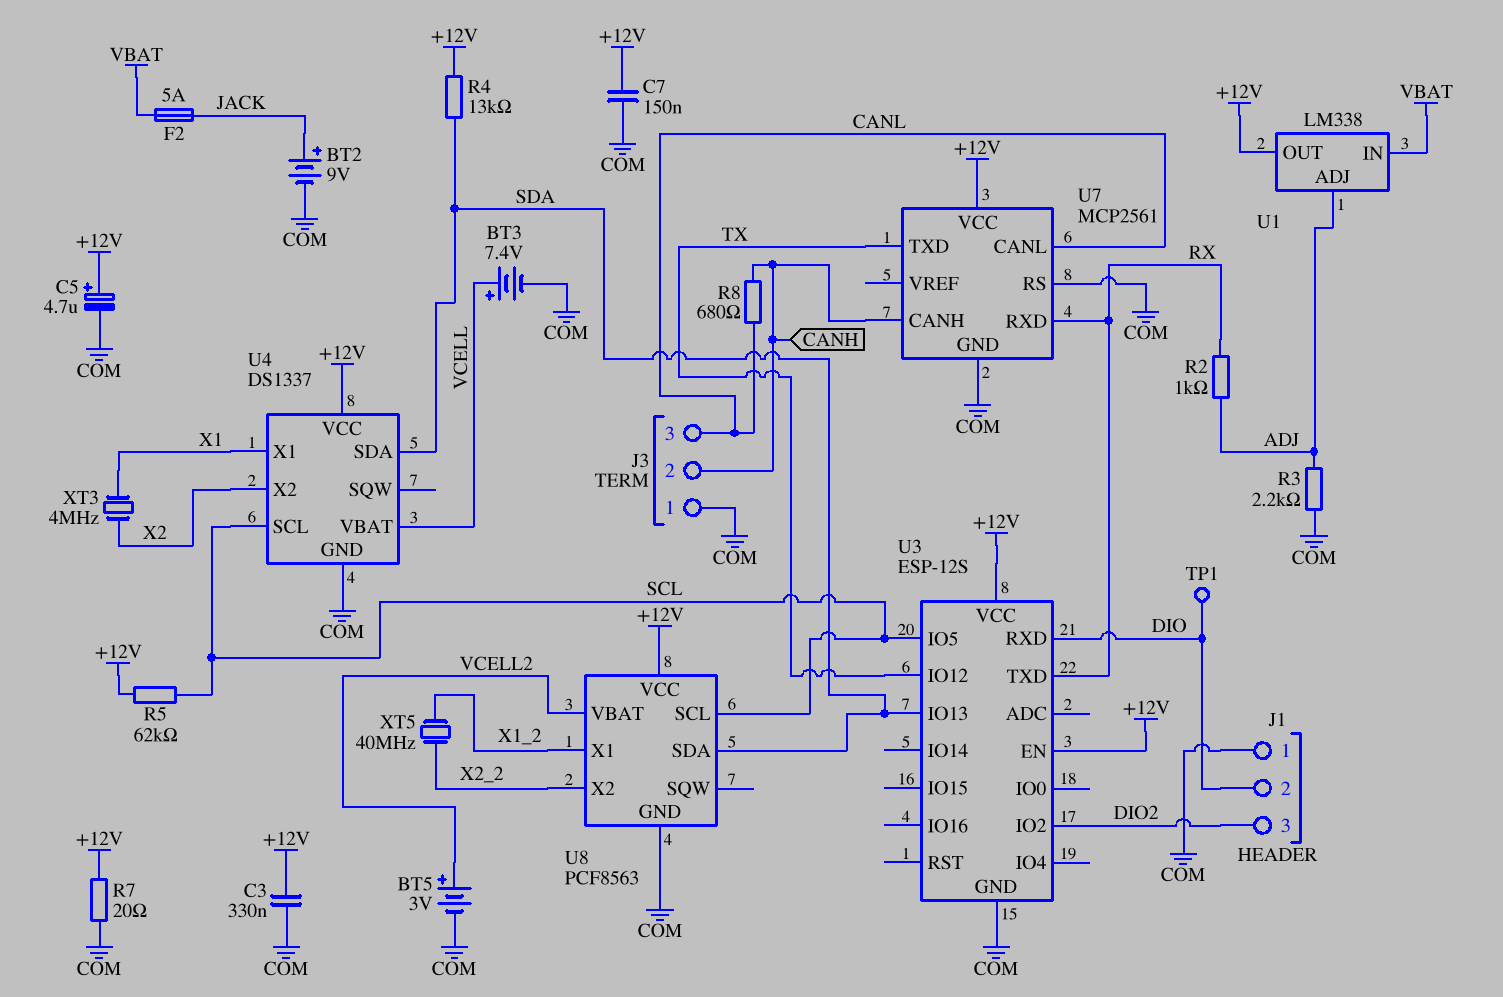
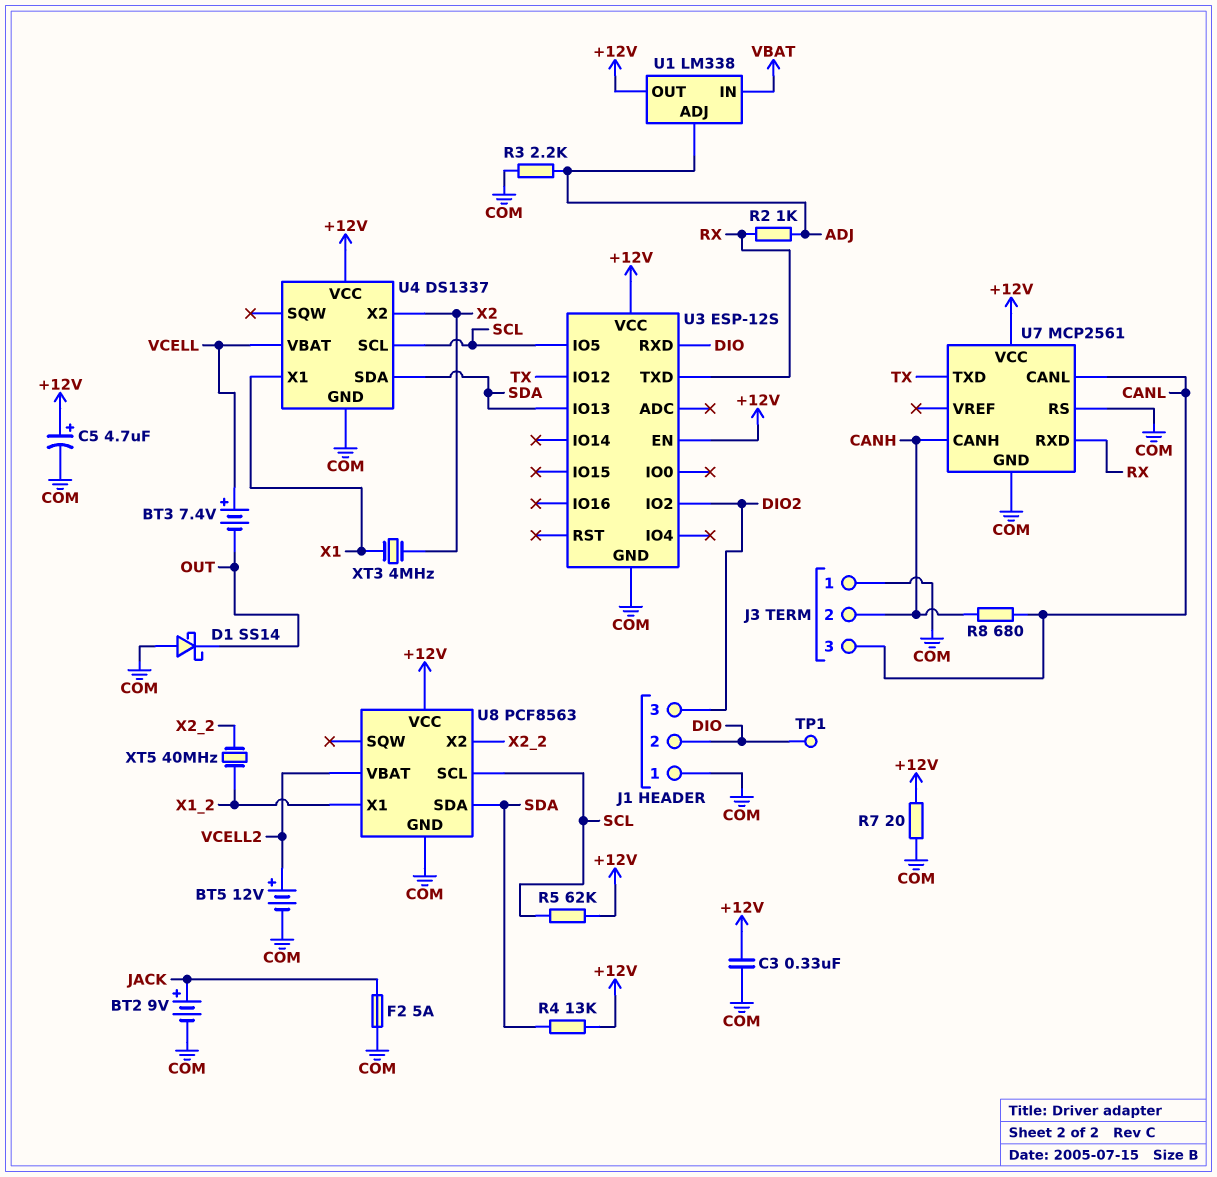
BT3: 7.4V (plus VCELL, minus COM) -> 7.4V (plus VCELL, minus OUT)
BT5: 3V (plus VCELL2, minus COM) -> 12V (plus VCELL2, minus COM)
C7: 150nF (+12V, COM) -> none
D1: none -> schottky SS14 (A COM, K OUT)
F2: 5A (JACK, VBAT) -> 5A (COM, JACK)

